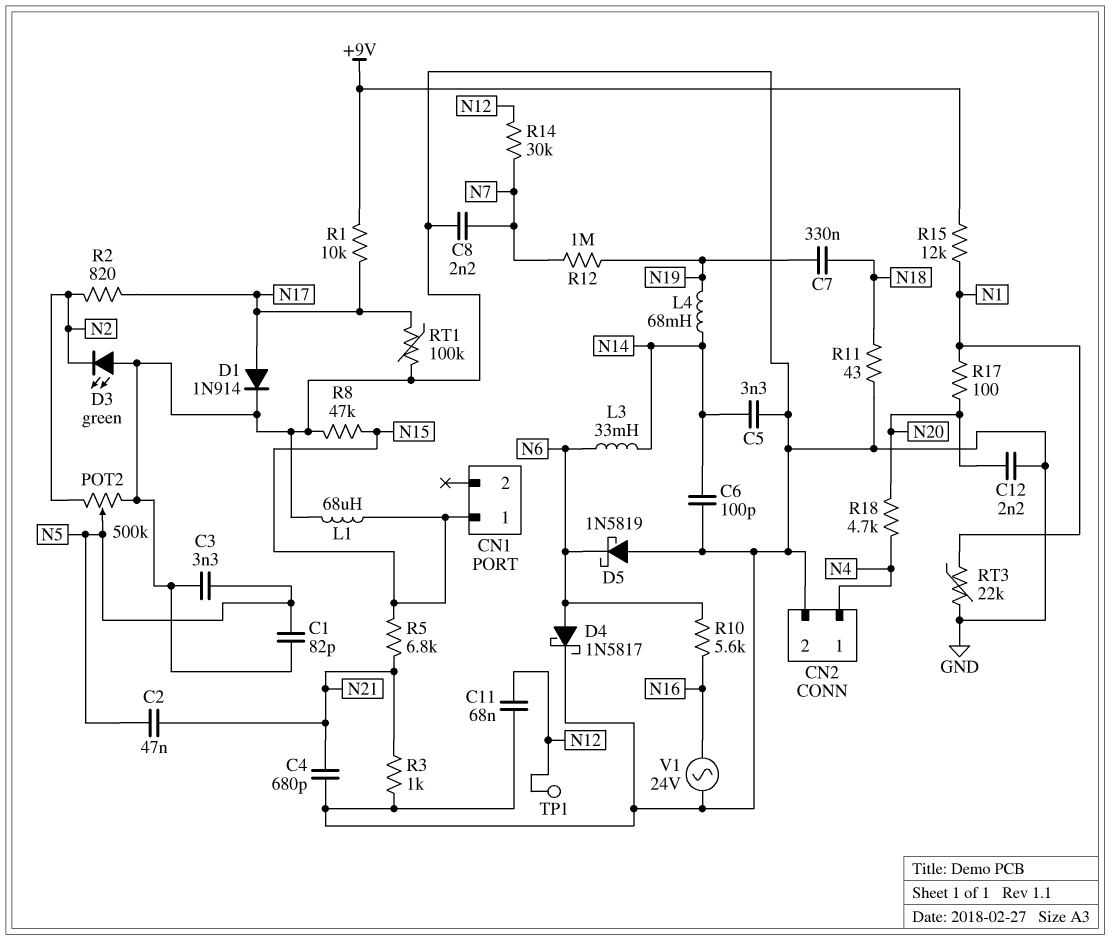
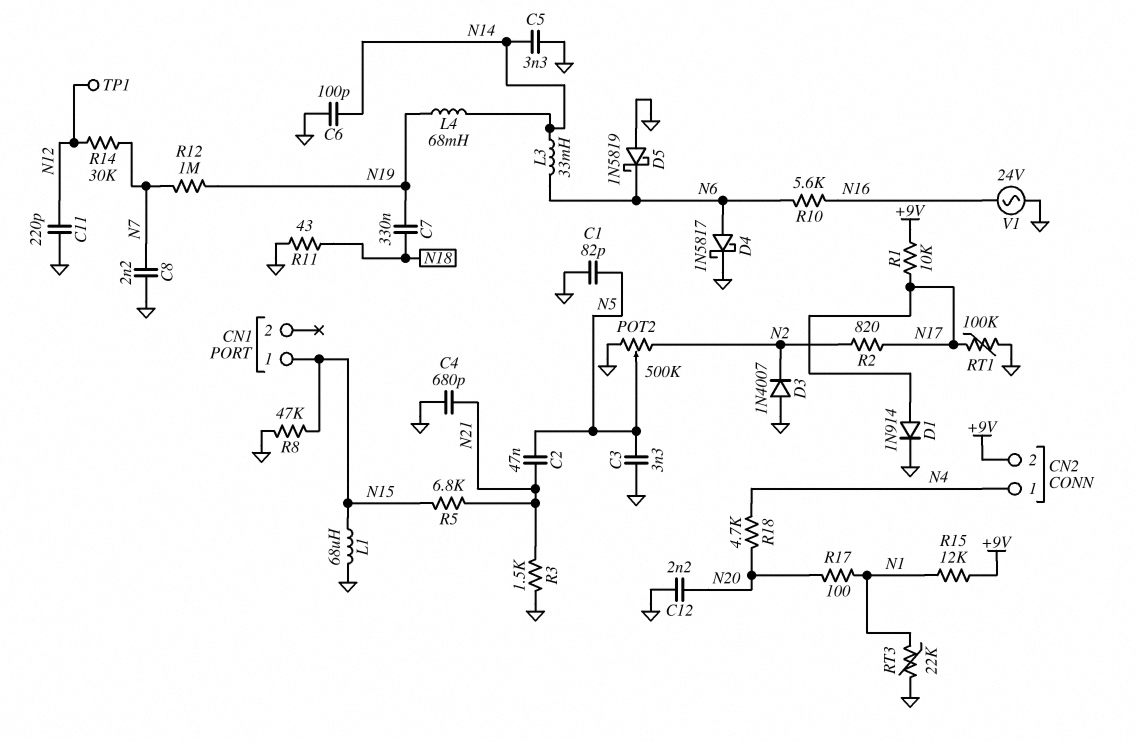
C11: 68nF (GND, N12) -> 220pF (GND, N12)
CN2 pin 2: GND -> +9V
D3: LED green (A GND, K N2) -> diode 1N4007 (A GND, K N2)
R3: 1k (GND, N21) -> 1.5k (GND, N21)

